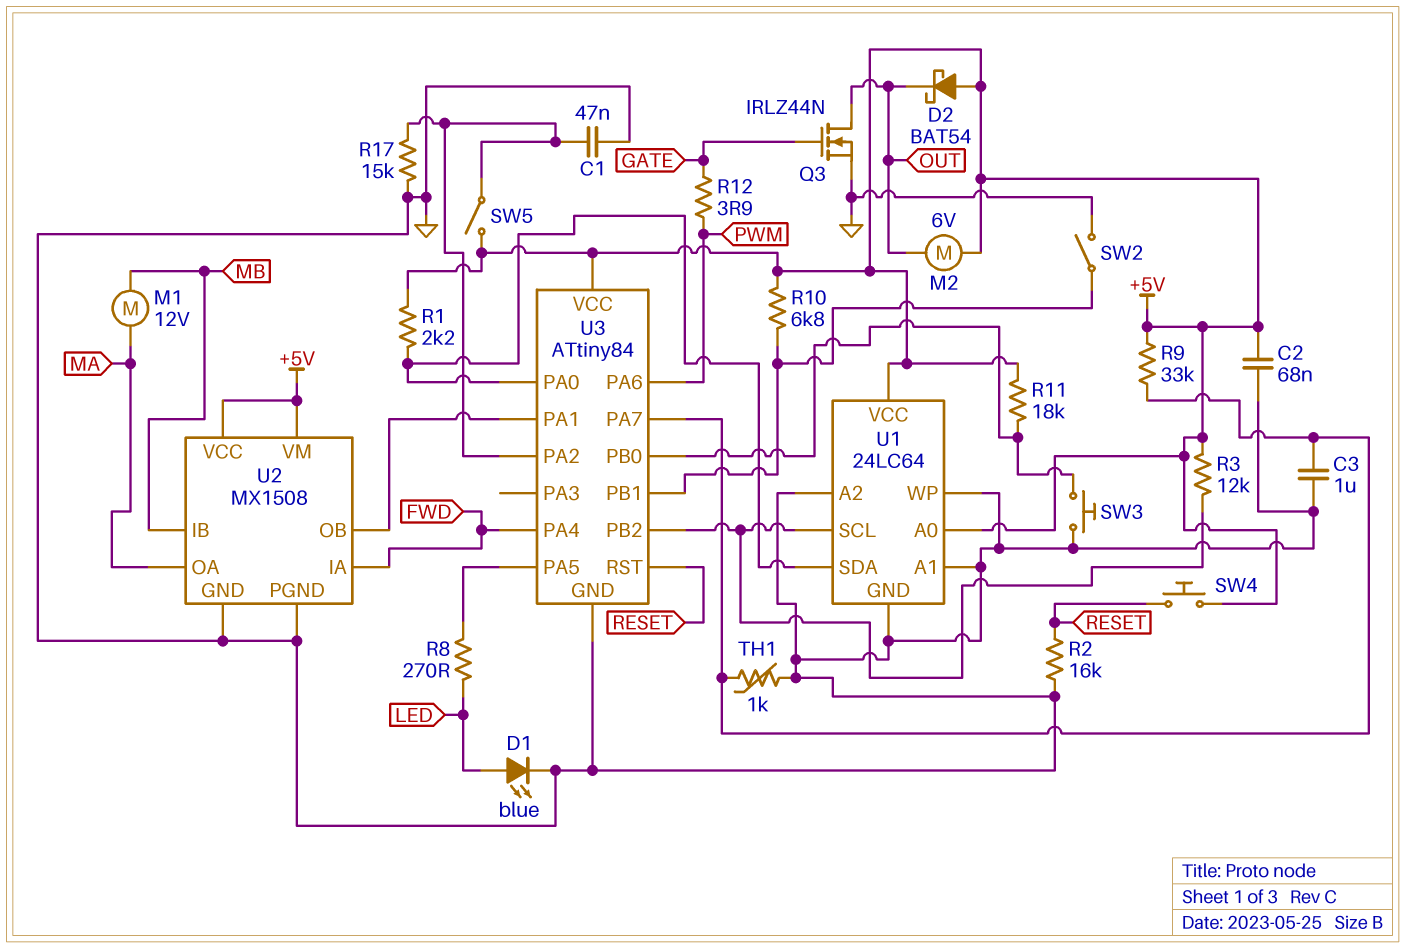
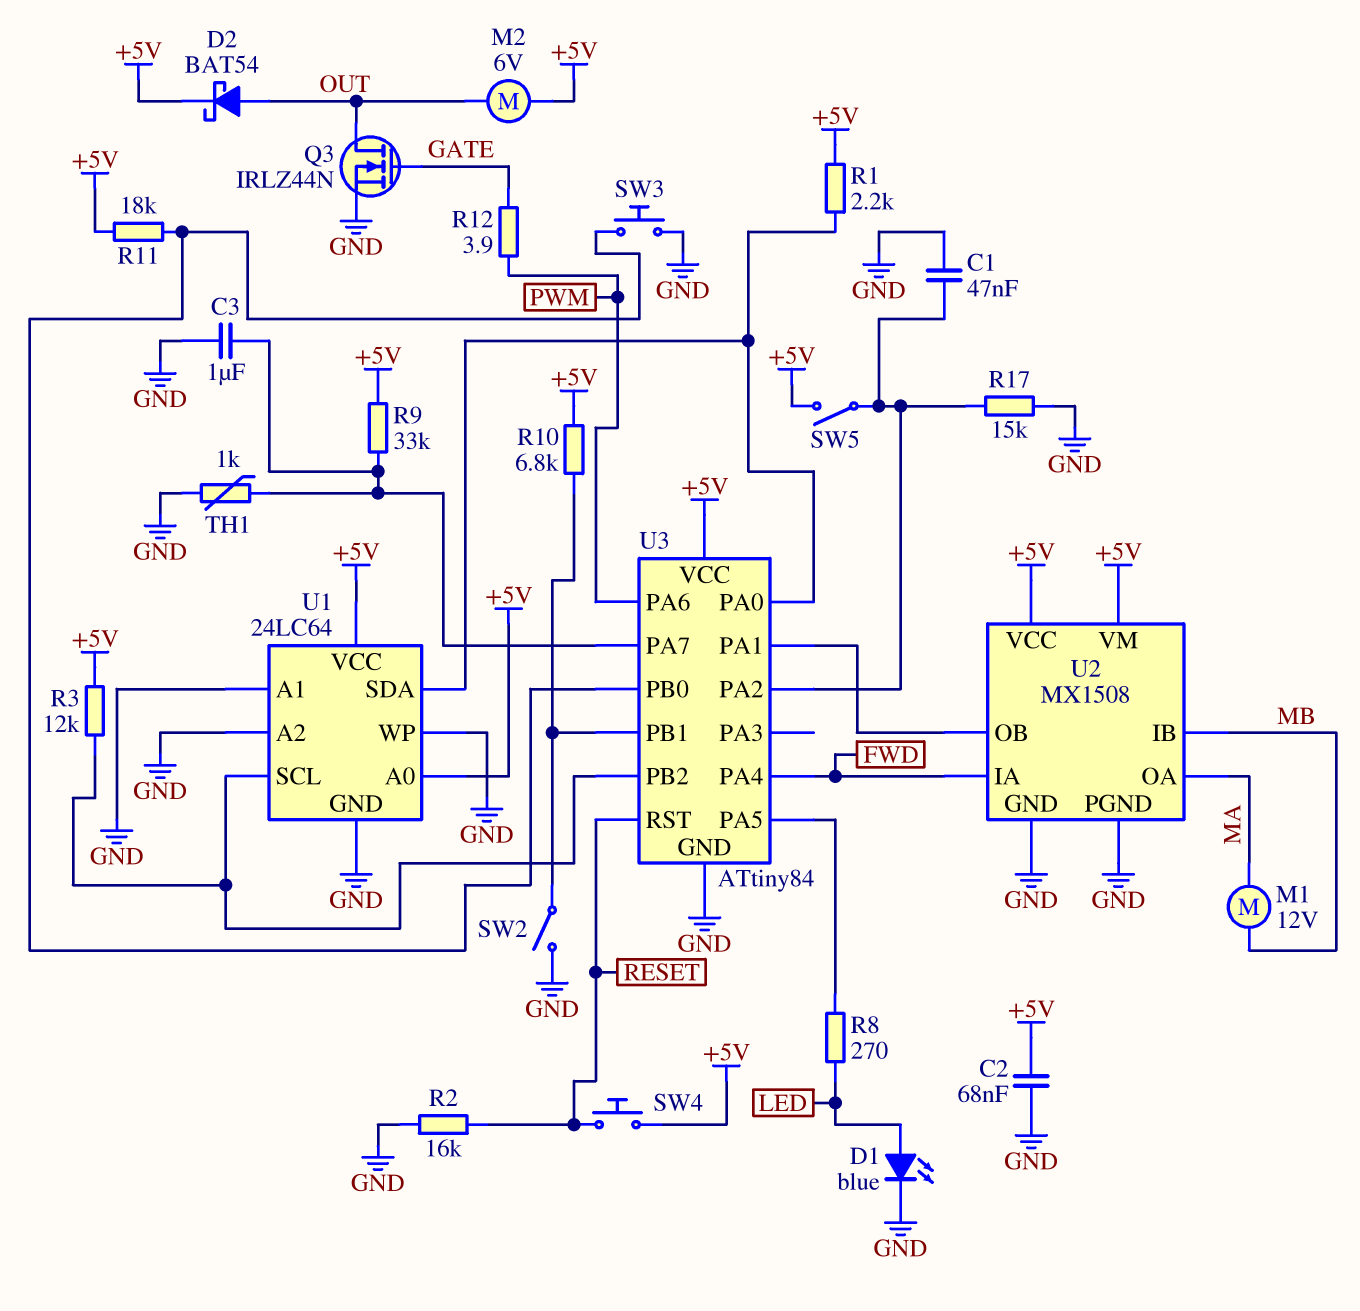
D2: schottky BAT54 (A +5V, K OUT) -> schottky BAT54 (A OUT, K +5V)

